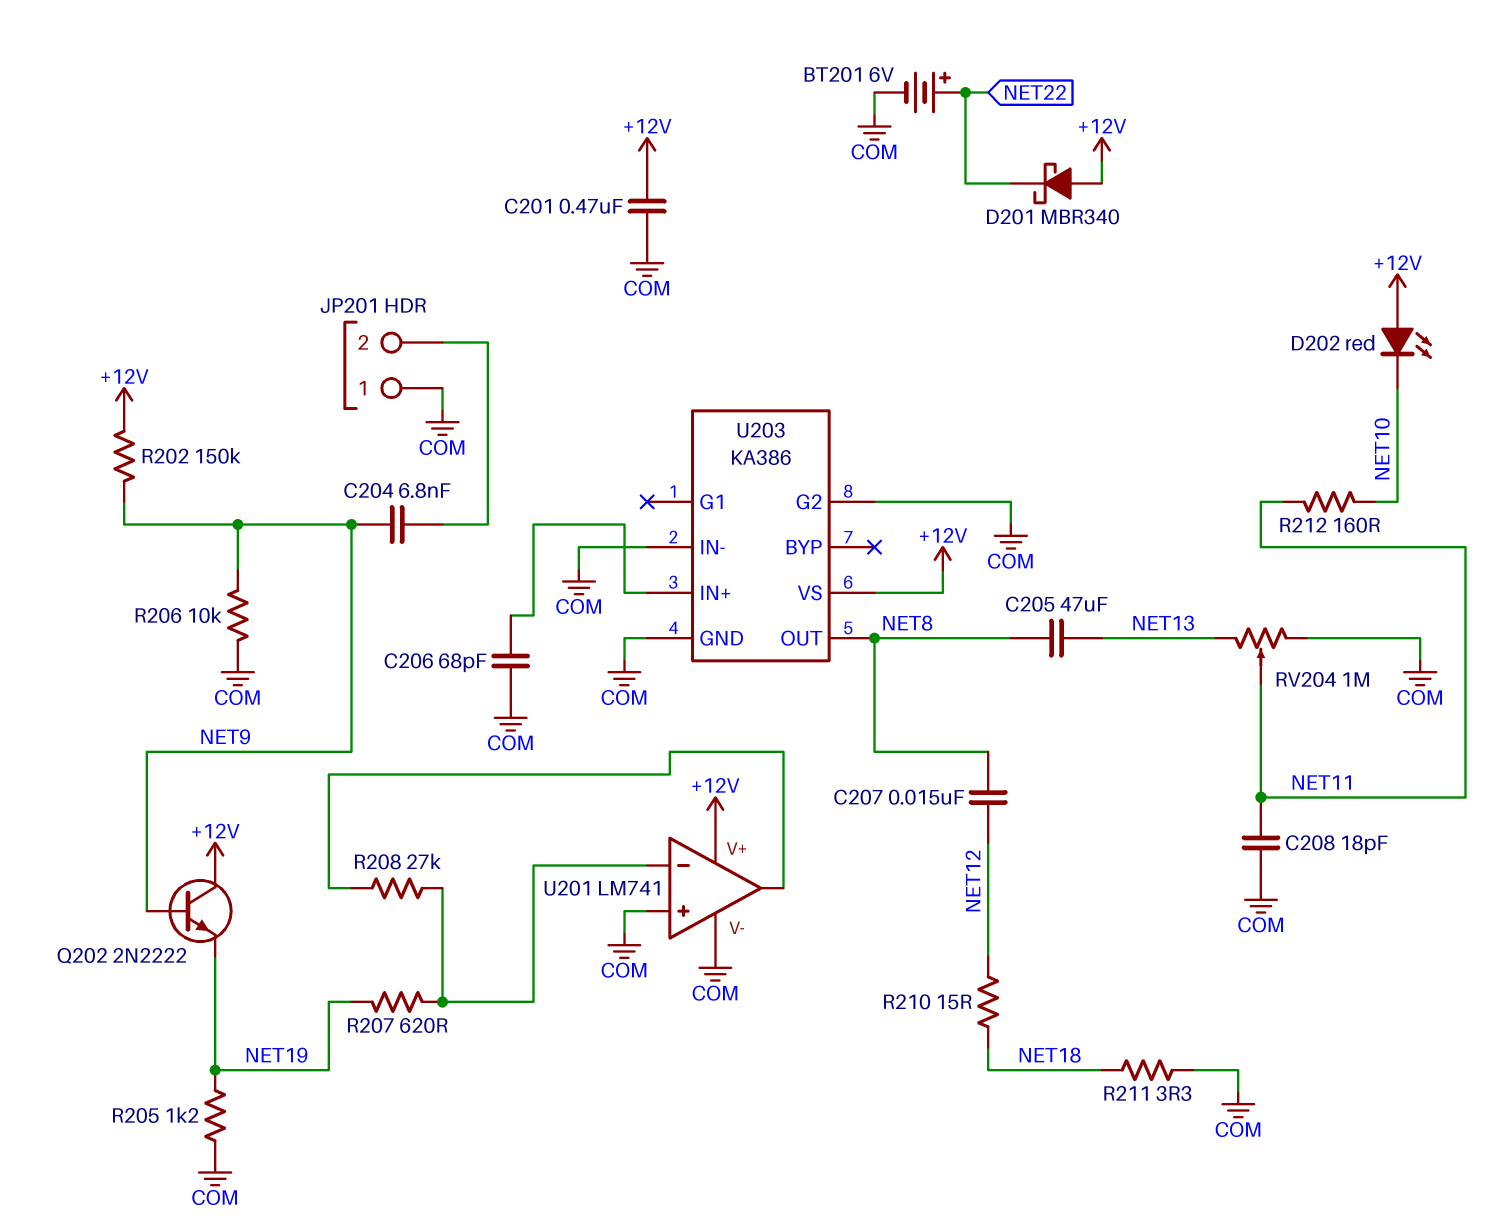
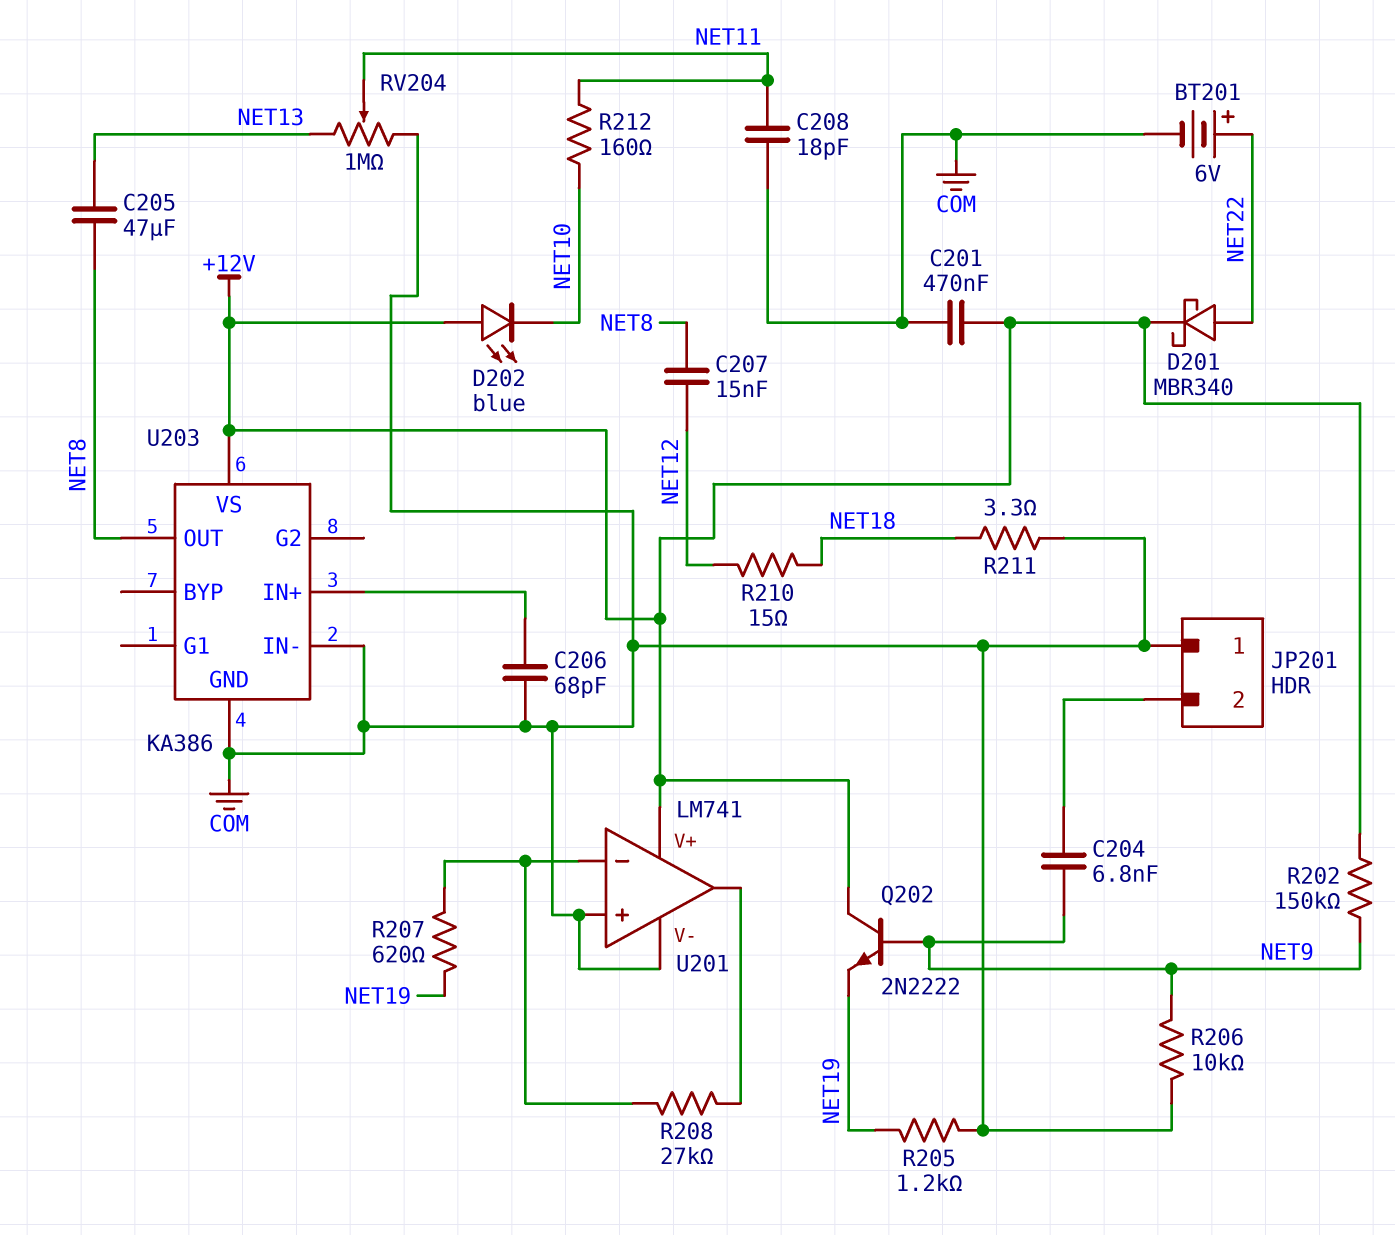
D201: schottky MBR340 (A +12V, K NET22) -> schottky MBR340 (A NET22, K +12V)
D202: LED red (A +12V, K NET10) -> LED blue (A +12V, K NET10)
U203 pin G2: COM -> none

